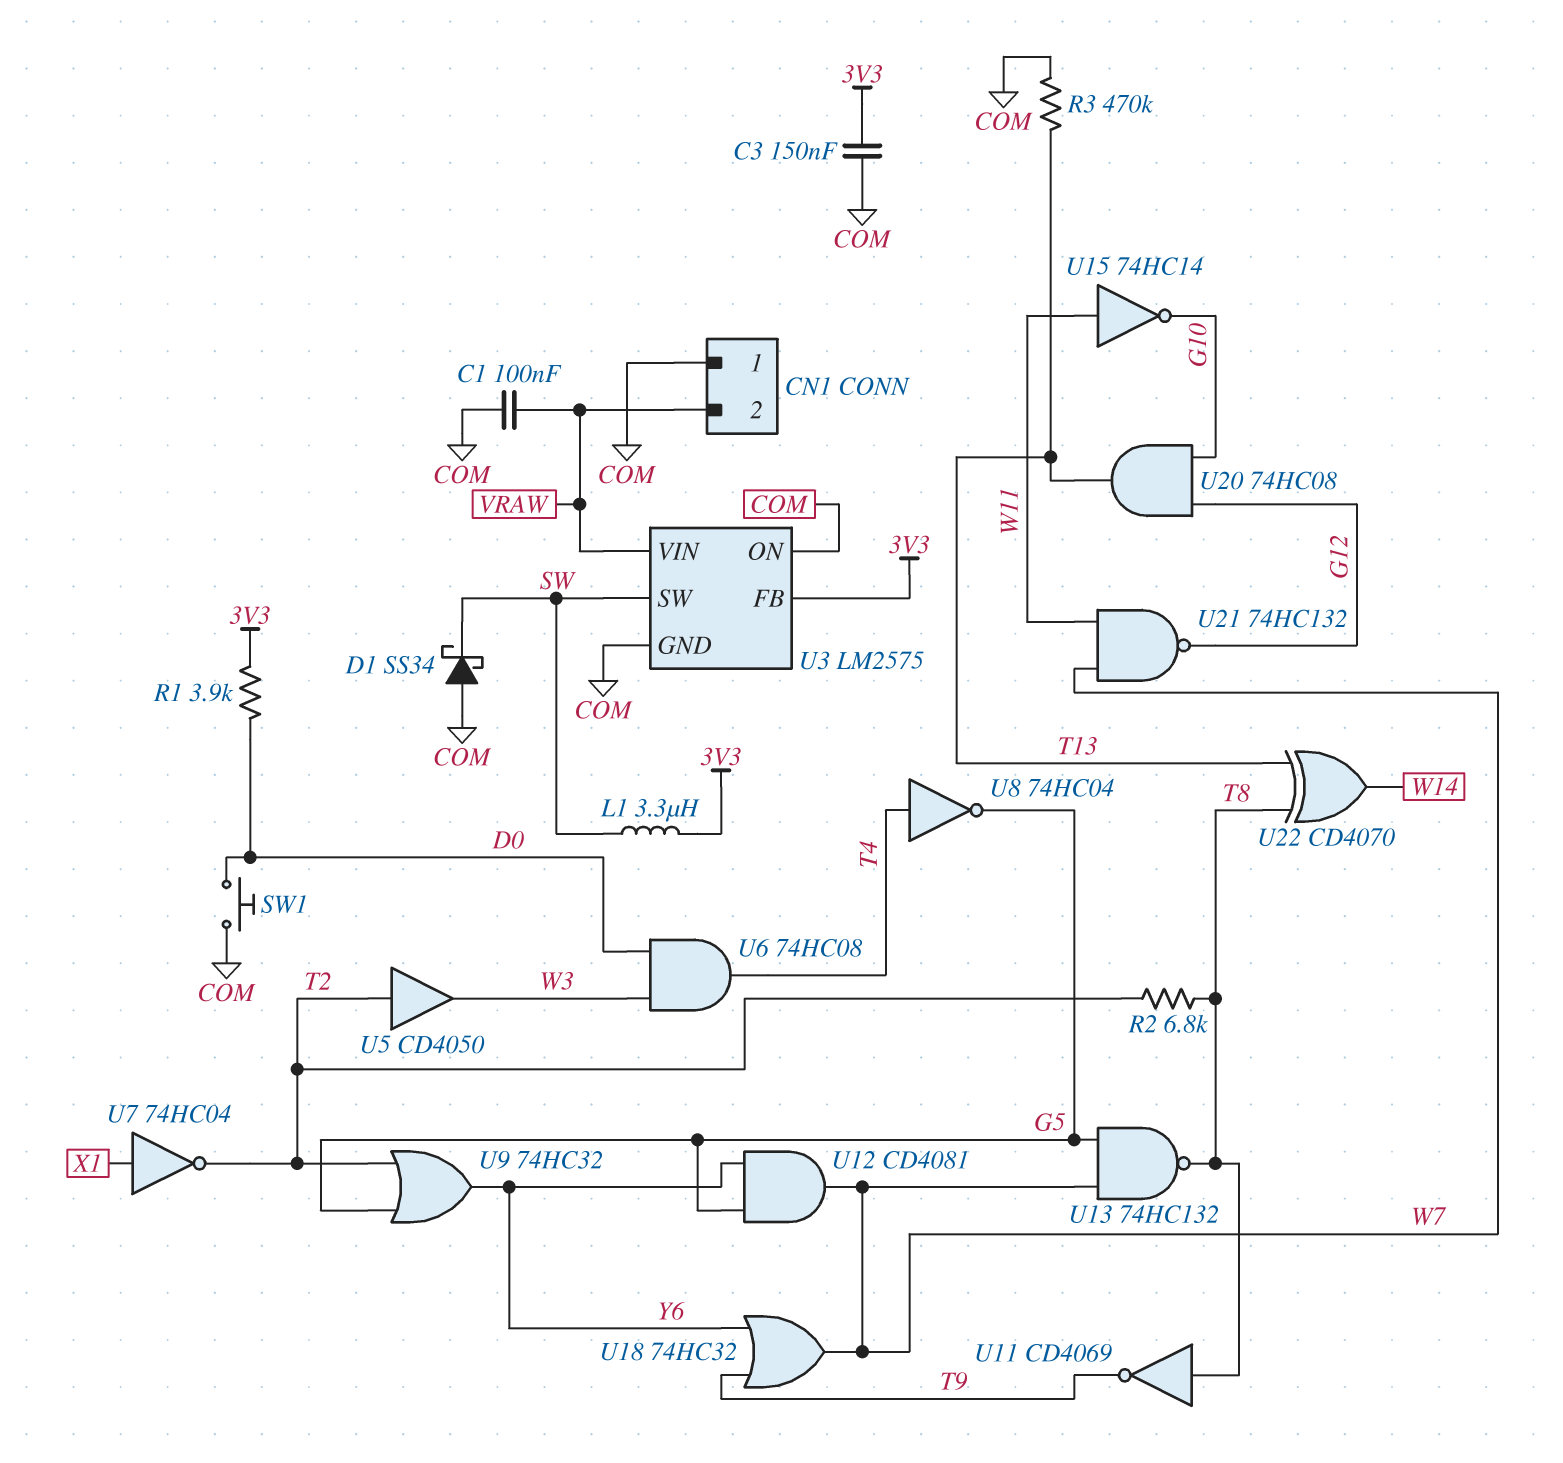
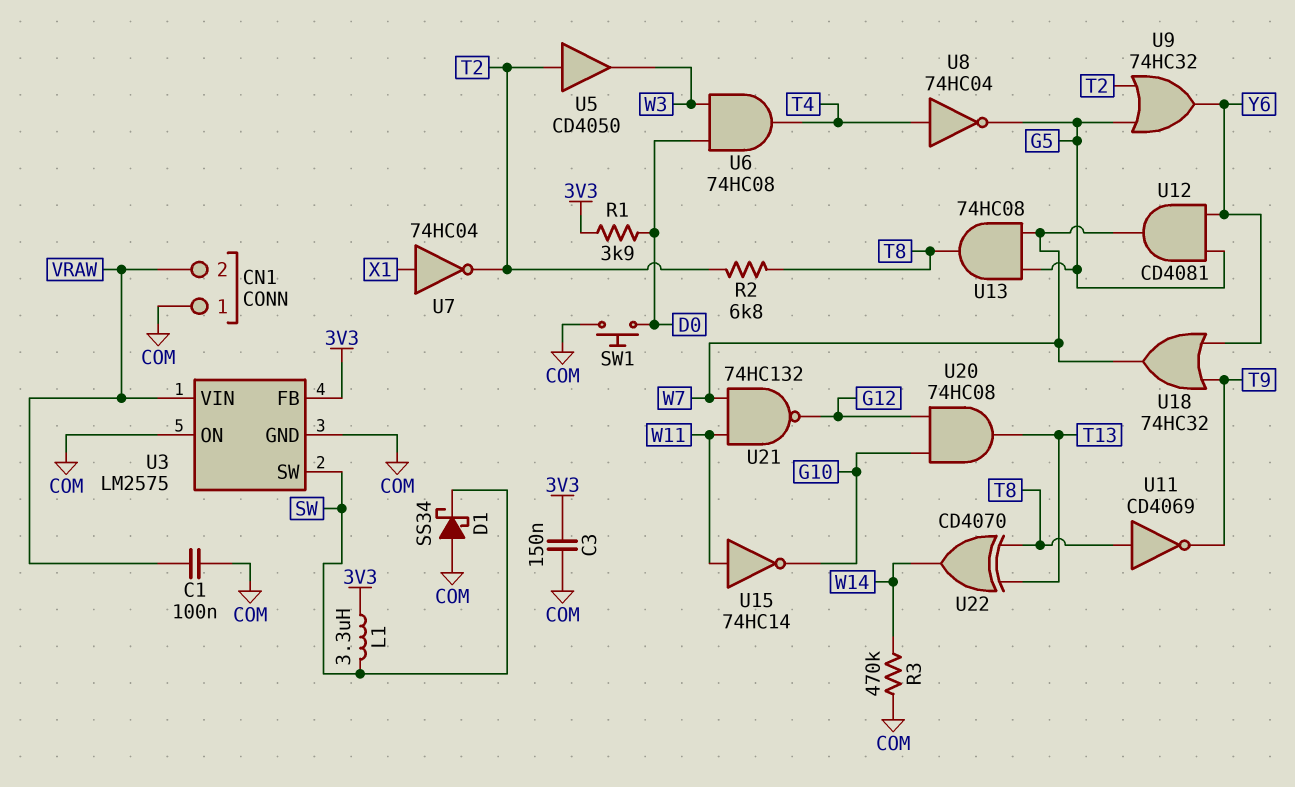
R3: 470k (COM, T13) -> 470k (COM, W14)
U13: NAND 74HC132 (in G5, in W7, out T8) -> AND 74HC08 (in G5, in W7, out T8)

